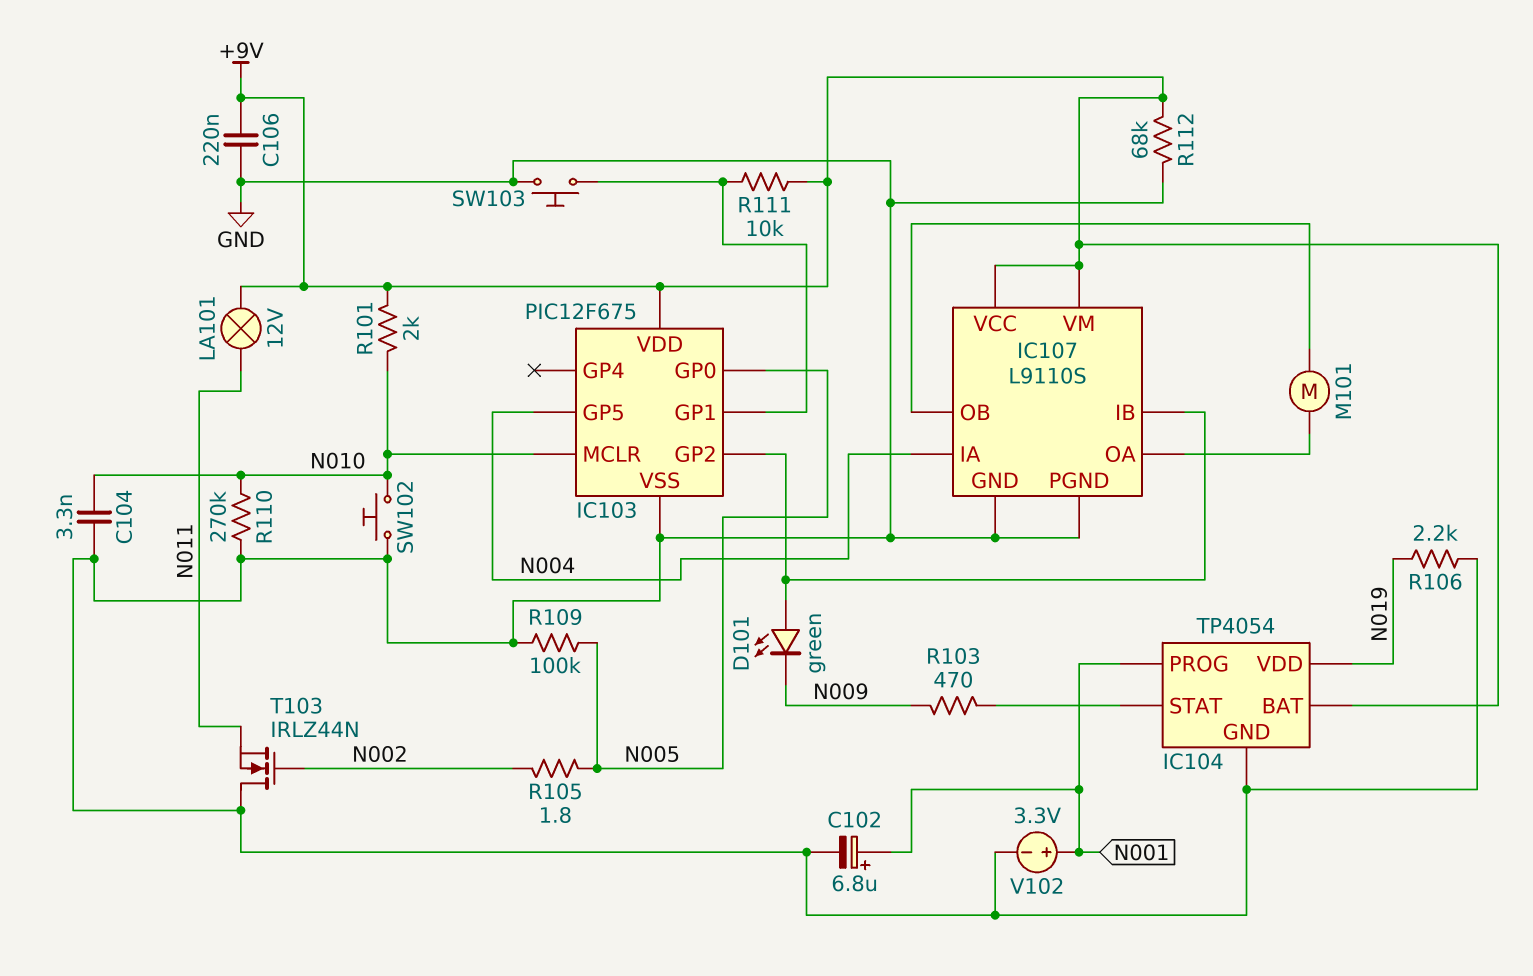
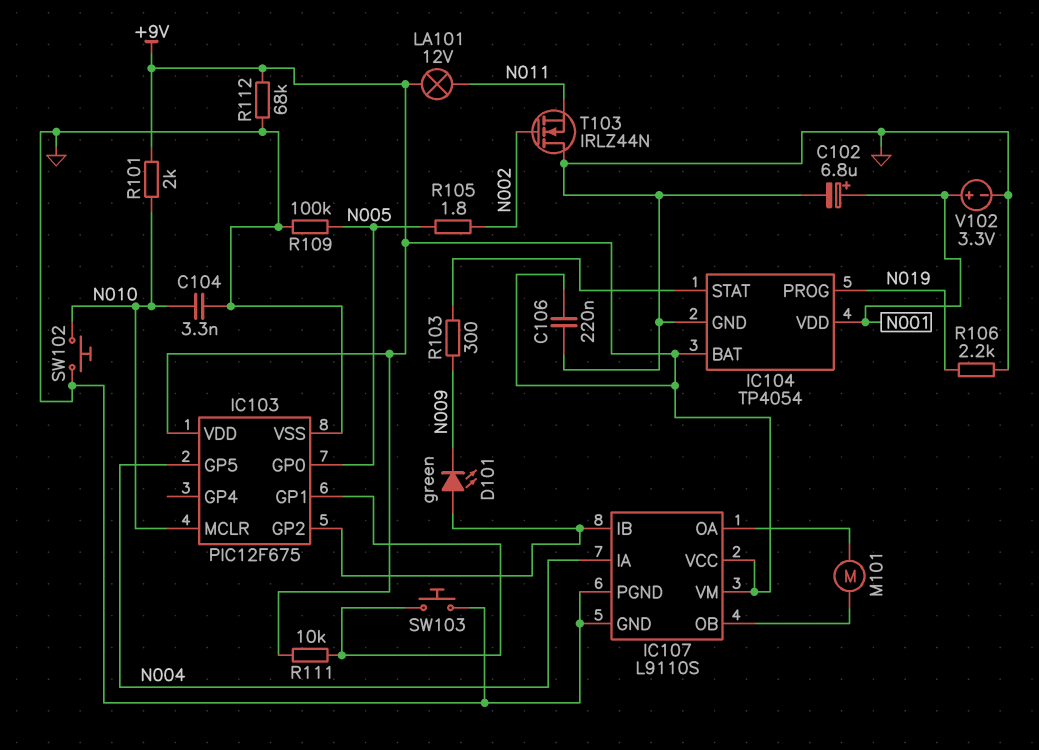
IC104 pin PROG: N001 -> N019
IC104 pin VDD: N019 -> N001
R103: 470 (IC104/STAT, N009) -> 300 (IC104/STAT, N009)
R110: 270k (GND, N010) -> none

